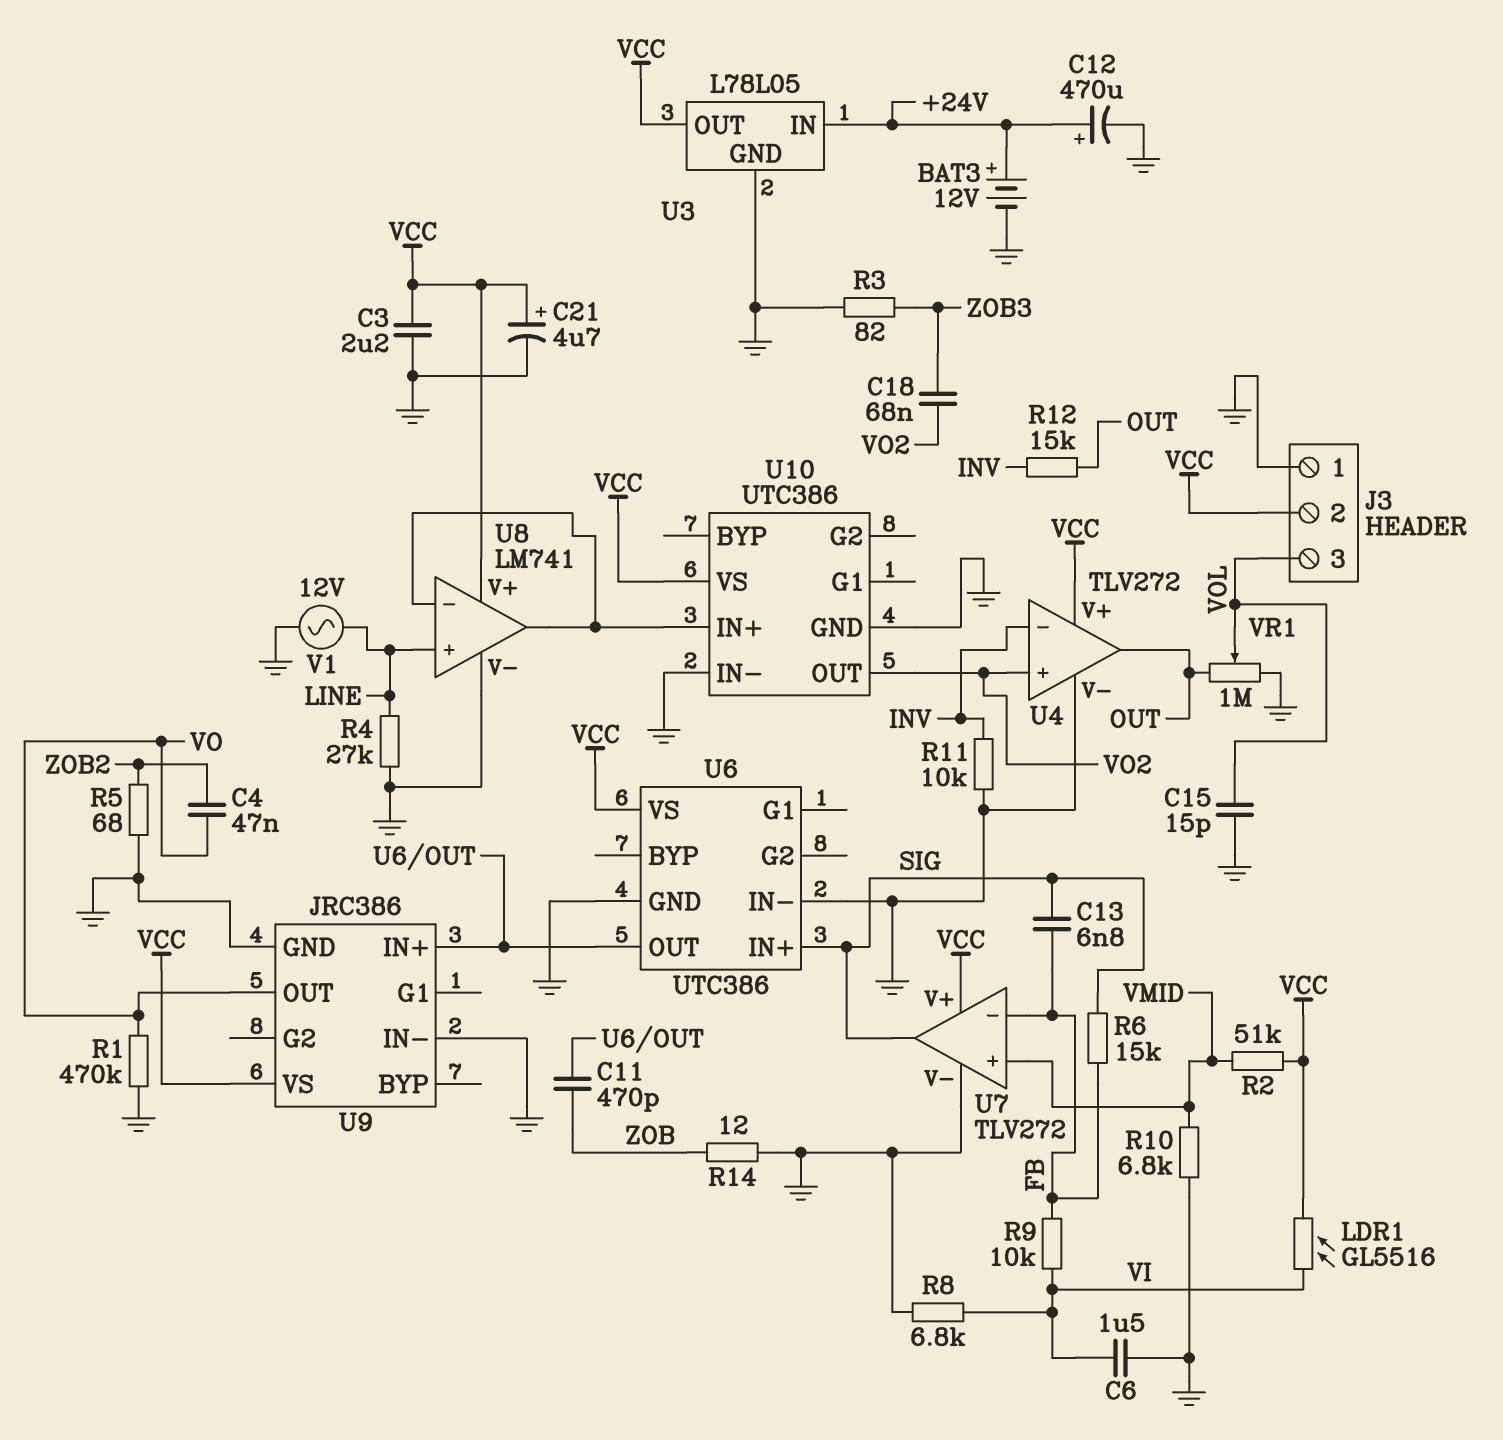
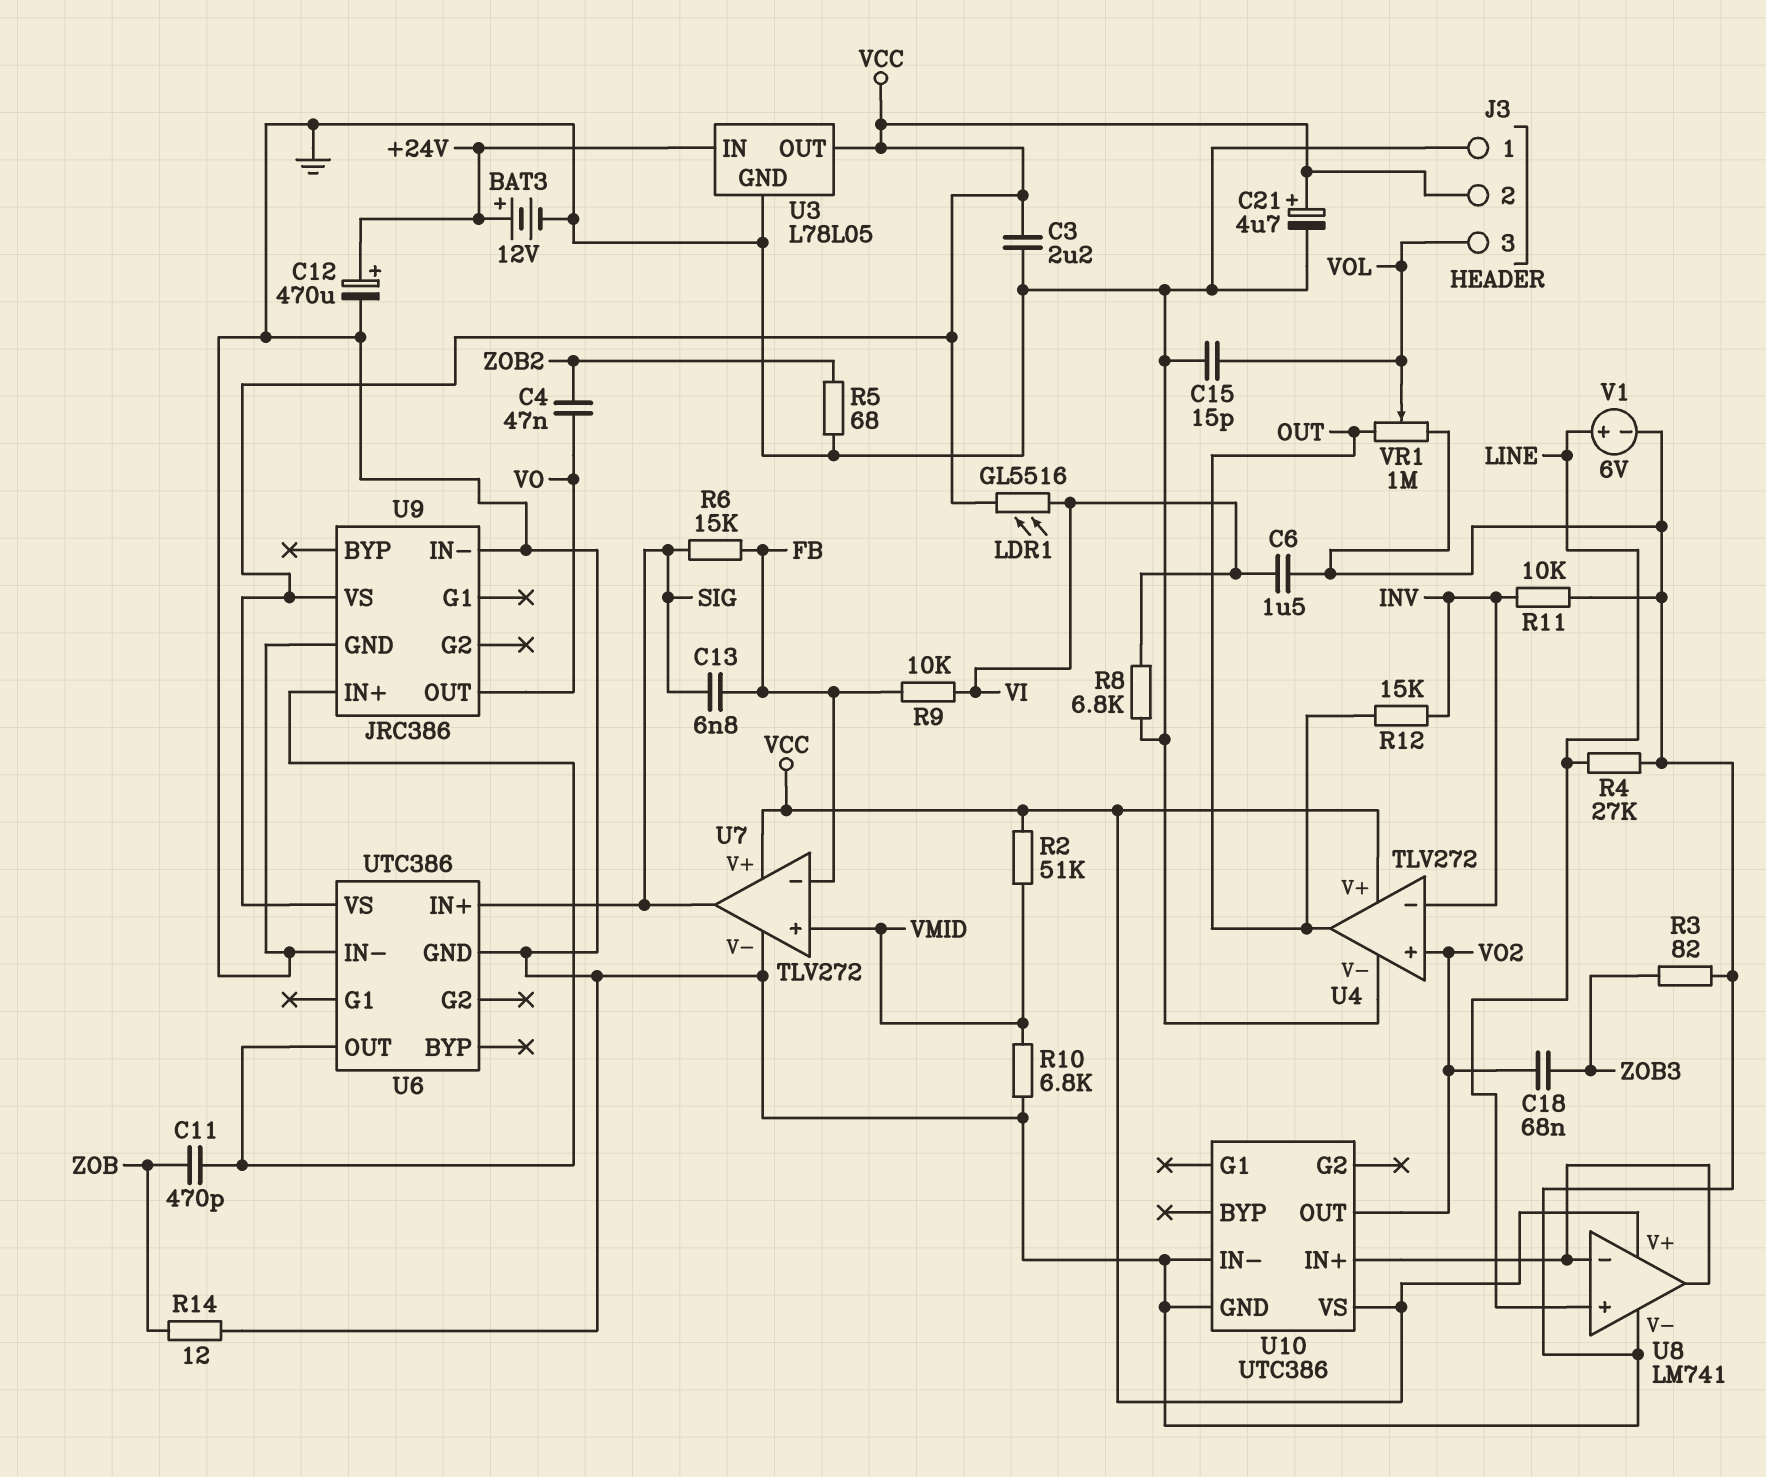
R1: 470k (GND, VO) -> none
V1: AC 12V (GND, LINE) -> 6V (plus LINE, minus GND)

